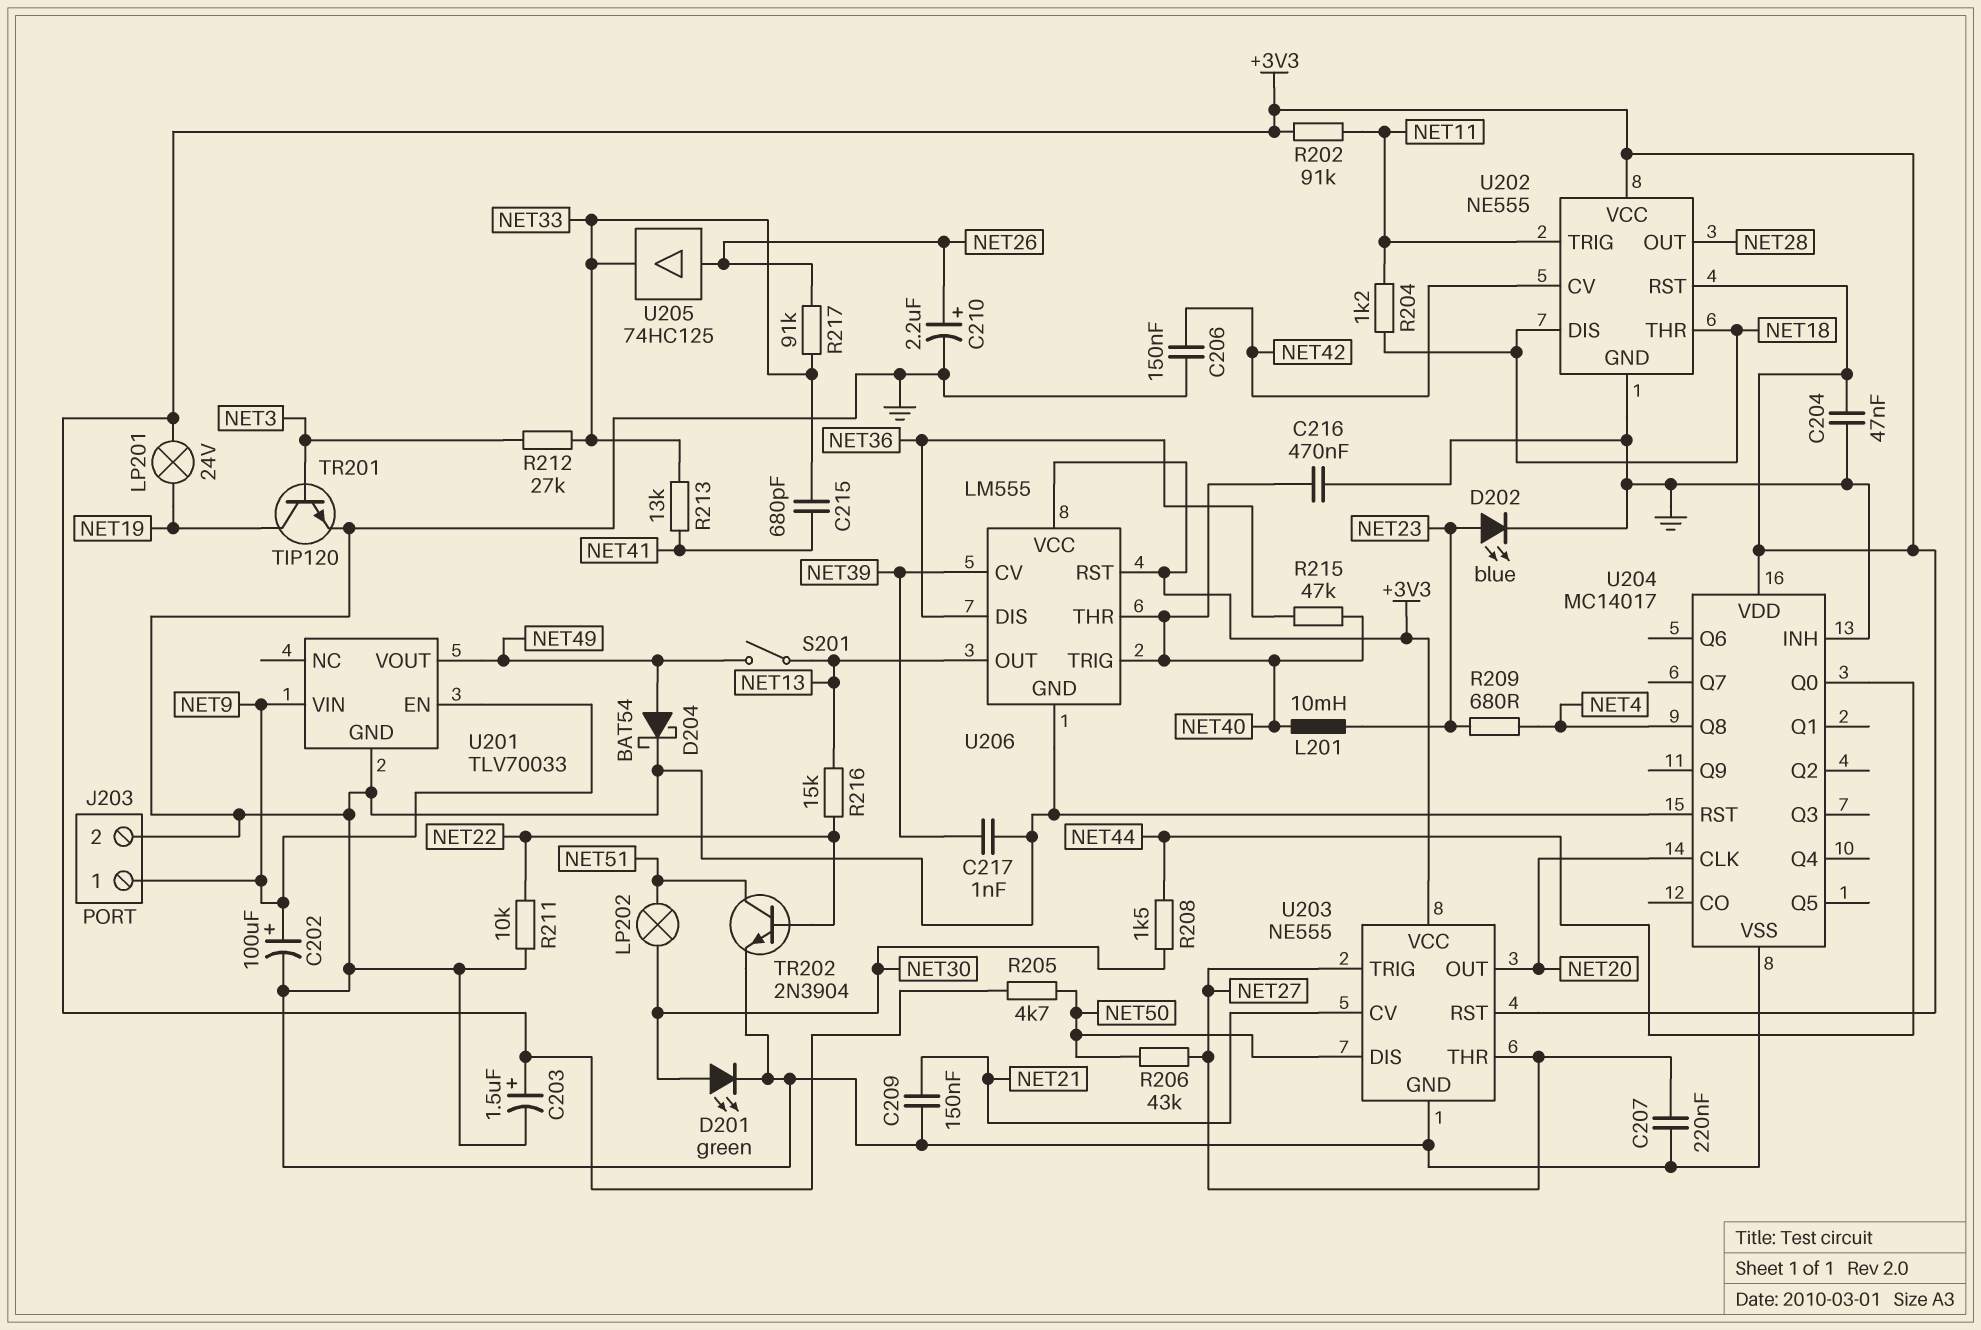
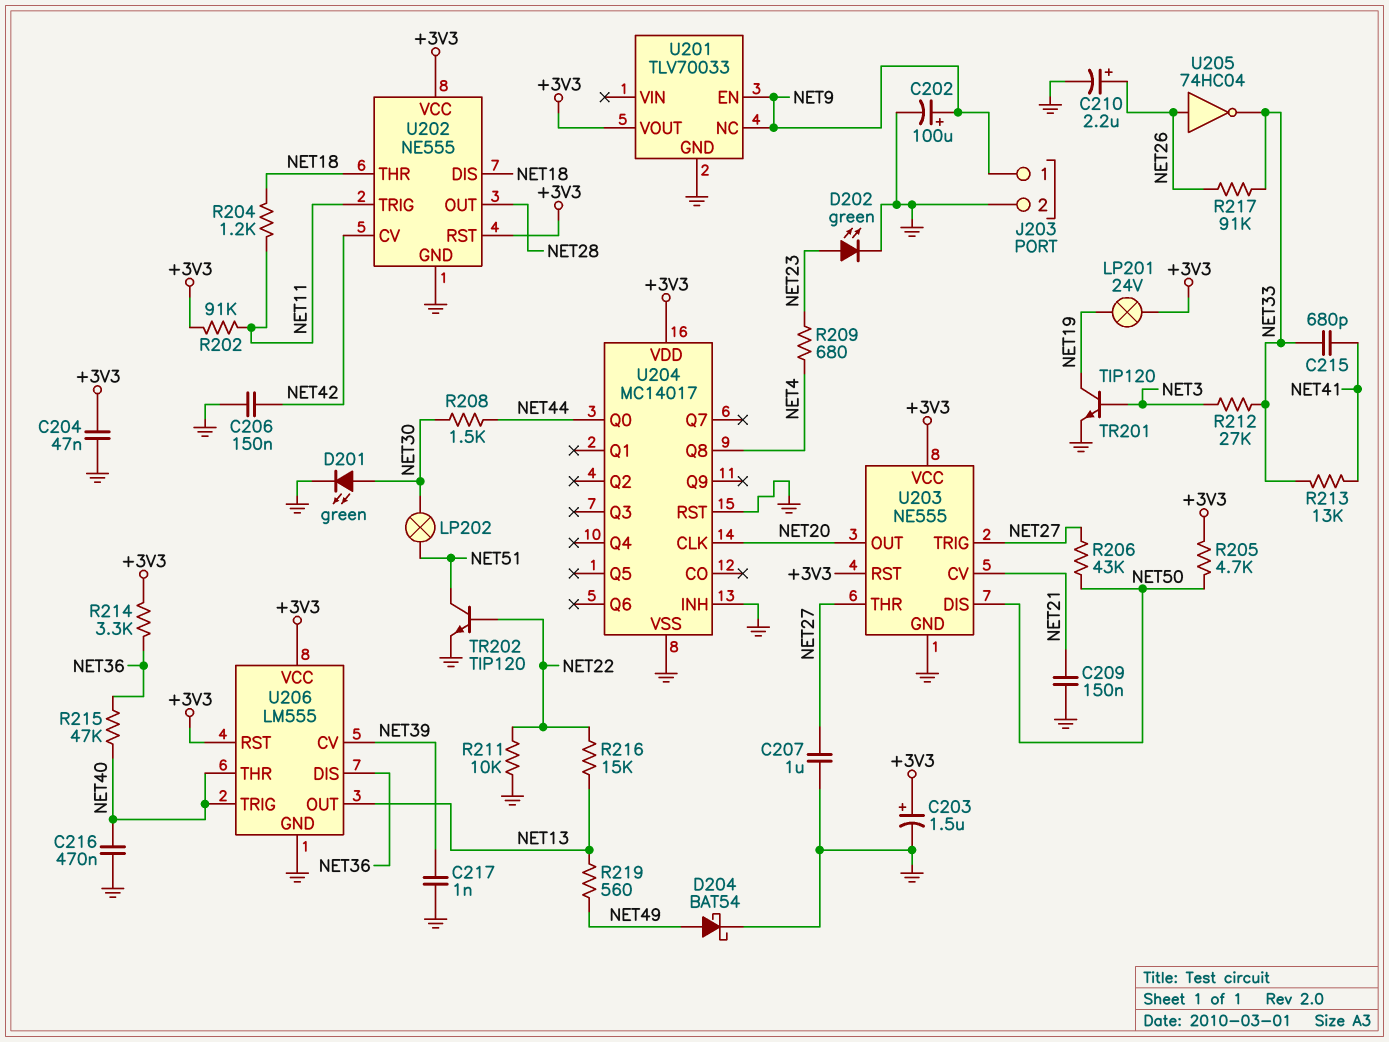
C207: 220nF (GND, NET27) -> 1uF (GND, NET27)
D202: LED blue (A NET23, K GND) -> LED green (A NET23, K GND)
L201: 10mH (NET23, NET40) -> none
R214: none -> 3.3k (+3V3, NET36)
R219: none -> 560 (NET13, NET49)
S201: switch (NET13, NET49) -> none
TR202: NPN 2N3904 (B NET22, C NET51, E GND) -> NPN TIP120 (B NET22, C NET51, E GND)
U201 pin NC: none -> NET9
U201 pin VIN: NET9 -> none
U201 pin VOUT: NET49 -> +3V3
U205: buffer 74HC125 (in NET26, out NET33) -> NOT 74HC04 (in NET26, out NET33)

